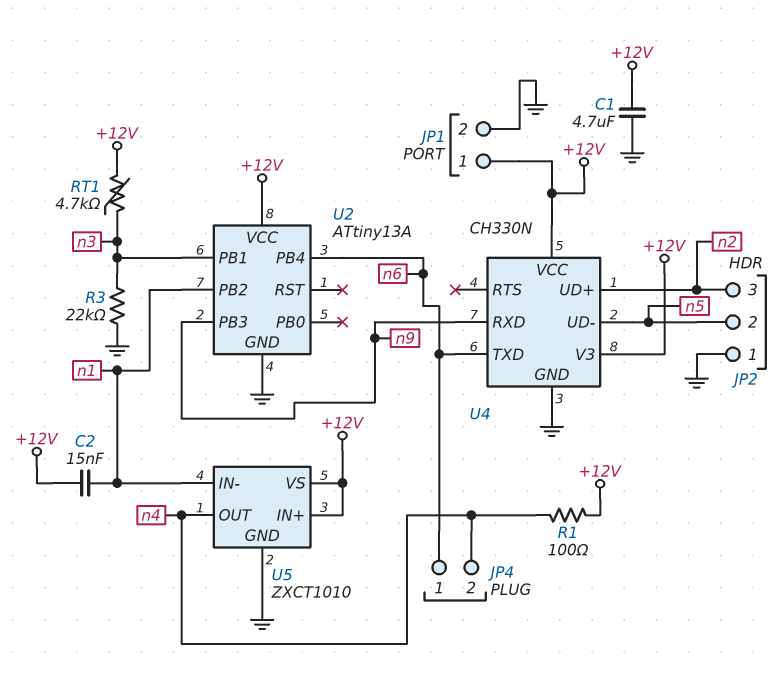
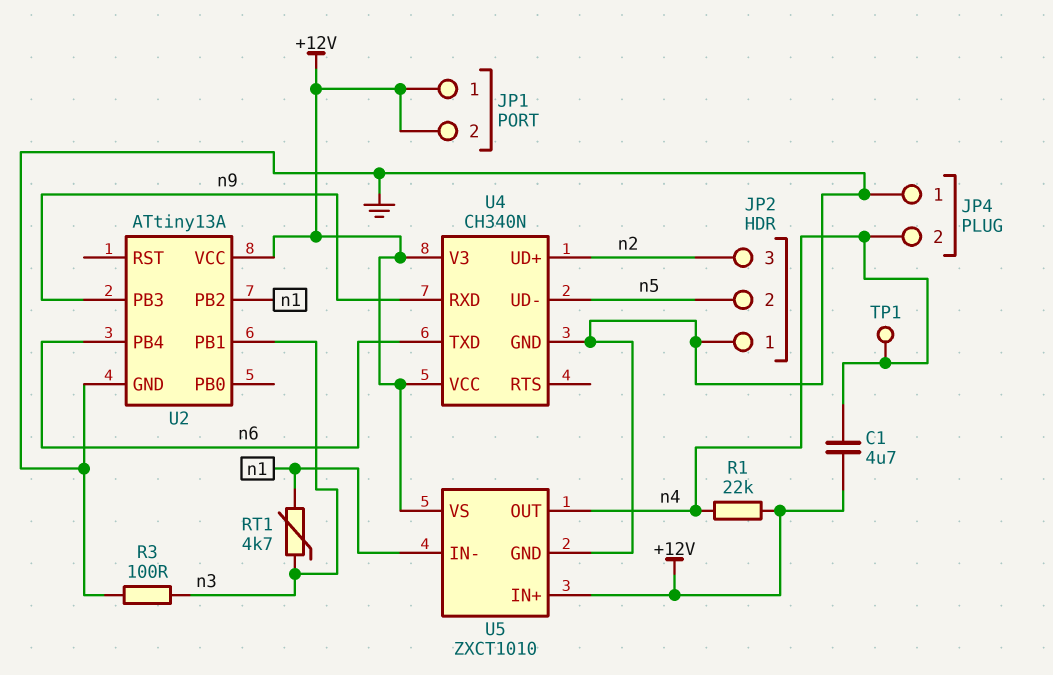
C1: 4.7uF (+12V, GND) -> 4.7uF (+12V, n4)
C2: 15nF (+12V, n1) -> none
JP1 pin 2: GND -> +12V
JP4 pin 1: n6 -> GND
R1: 100 (+12V, n4) -> 22k (+12V, n4)
R3: 22k (GND, n3) -> 100 (GND, n3)
RT1: 4.7k (+12V, n3) -> 4.7k (n1, n3)
TP1: none -> test point (n4)
U4: CH330N -> CH340N

